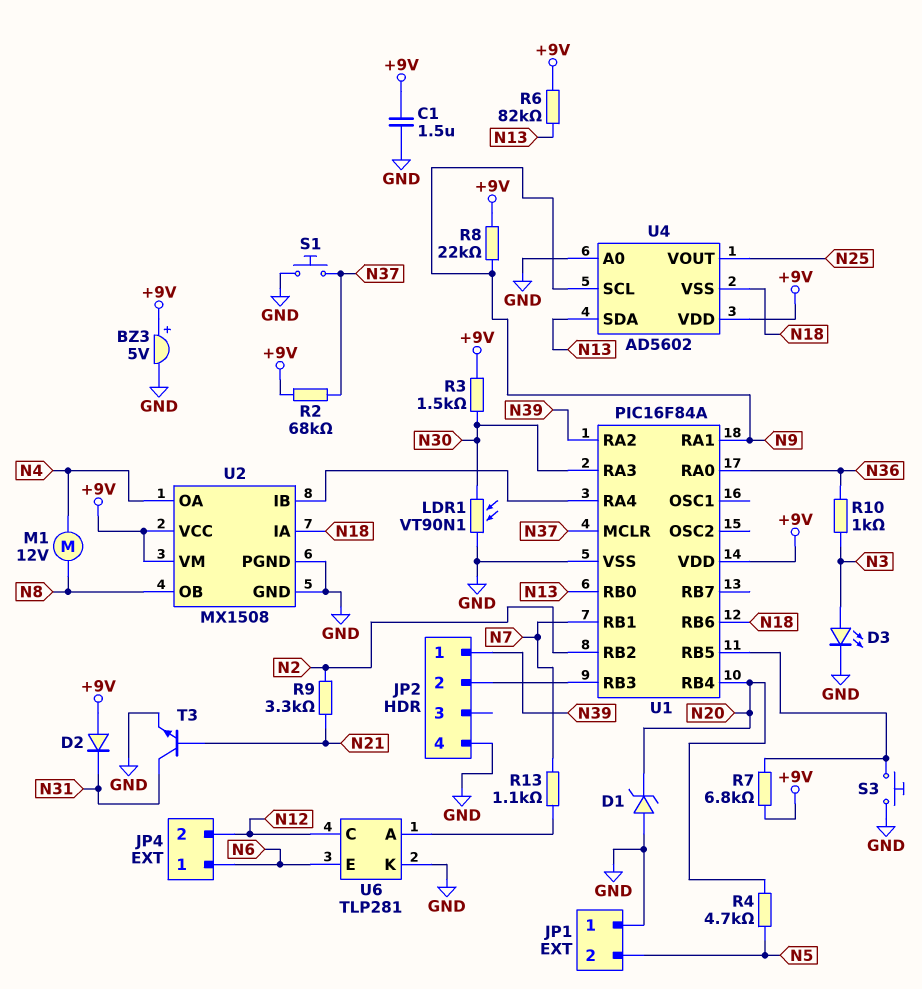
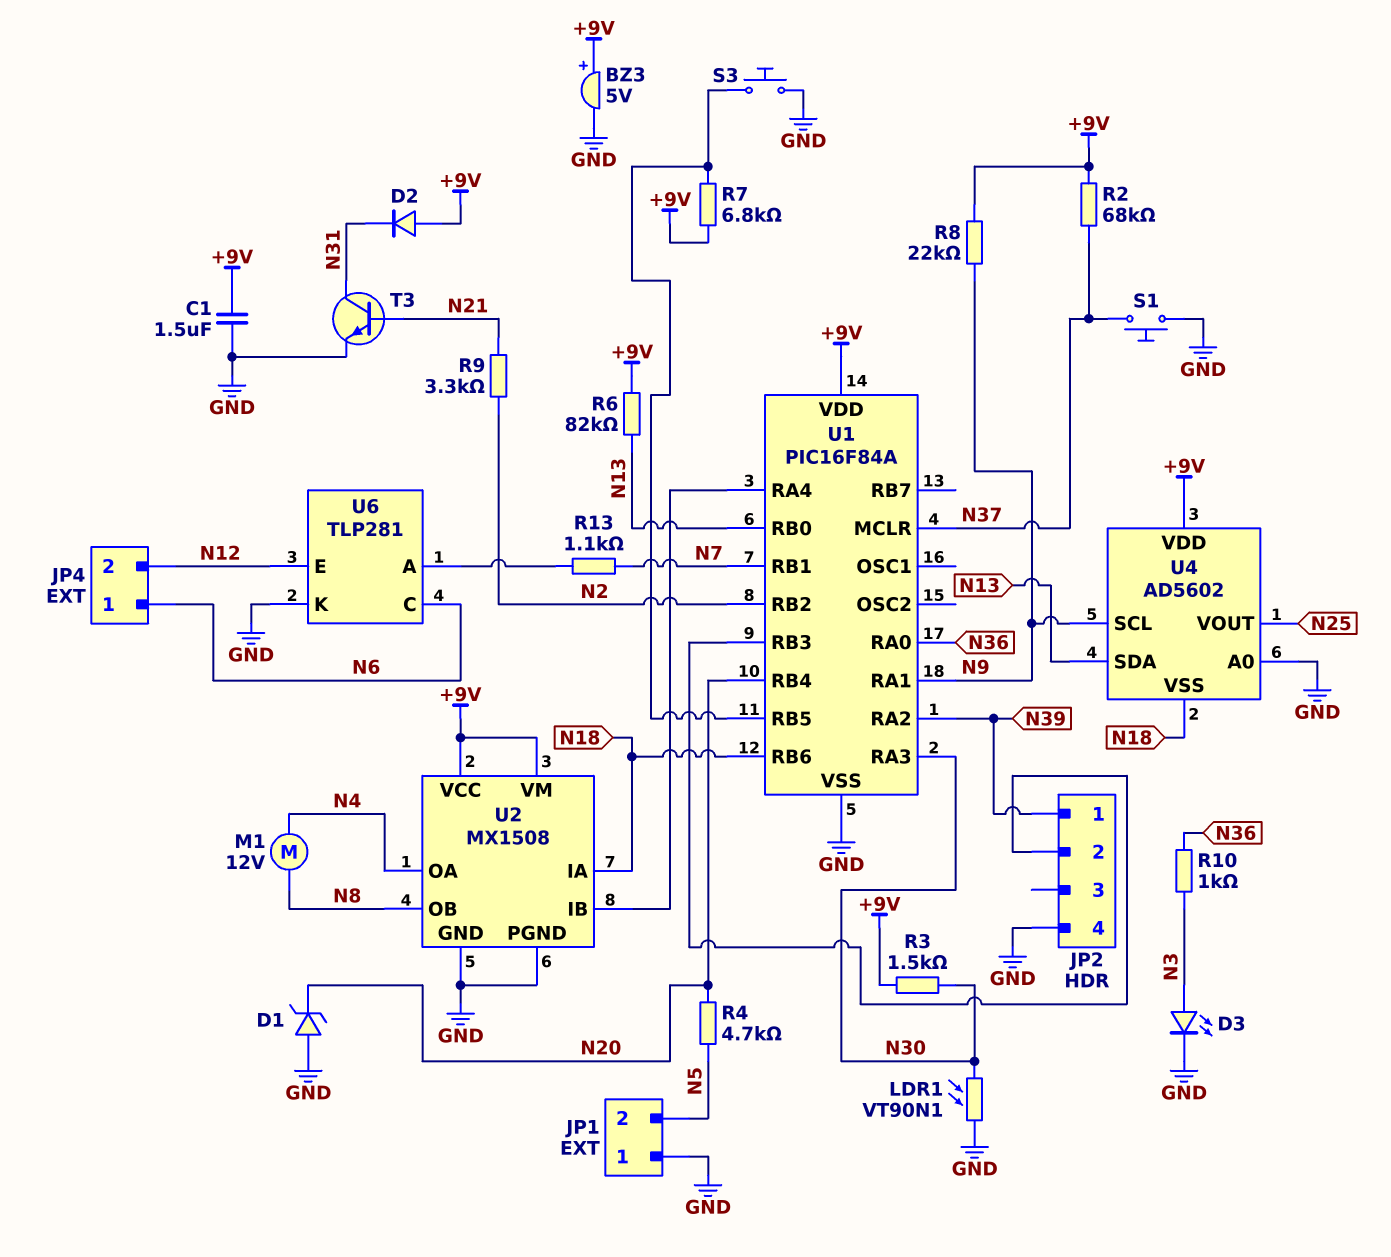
U6 pin C: N12 -> N6
U6 pin E: N6 -> N12

